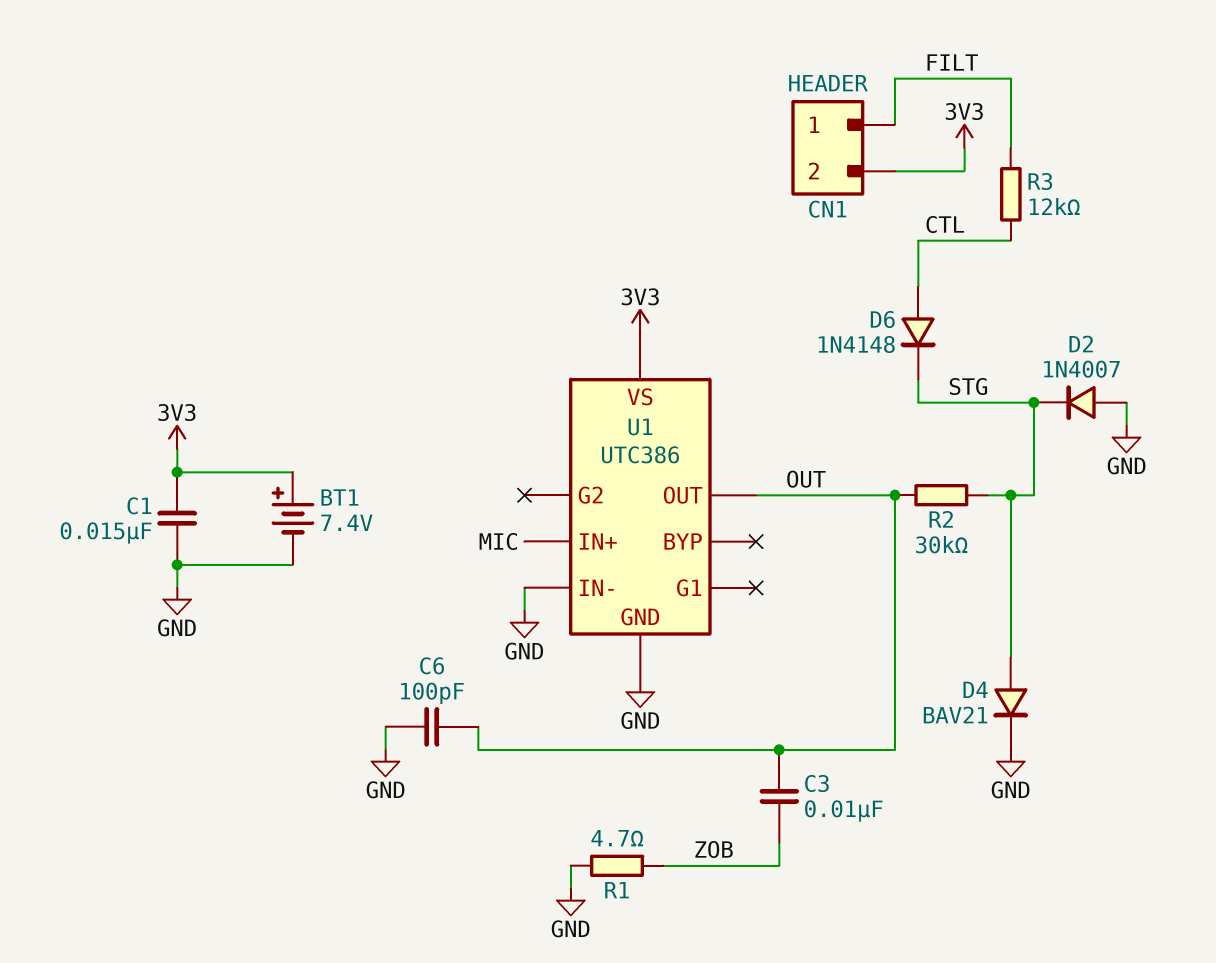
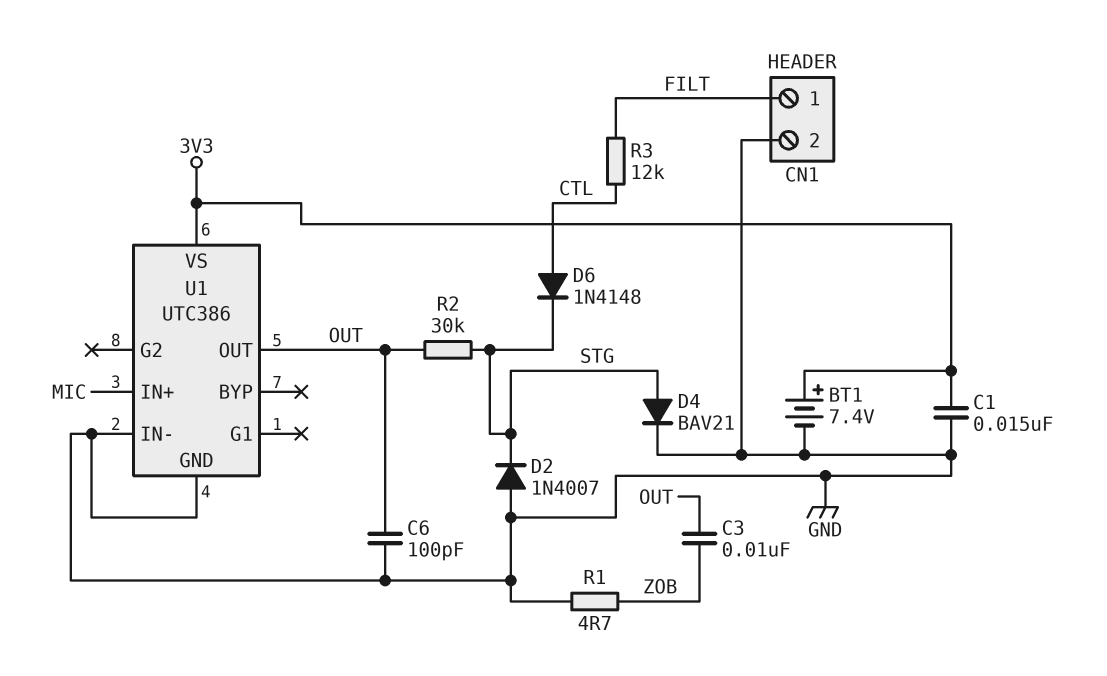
CN1 pin 2: 3V3 -> GND

